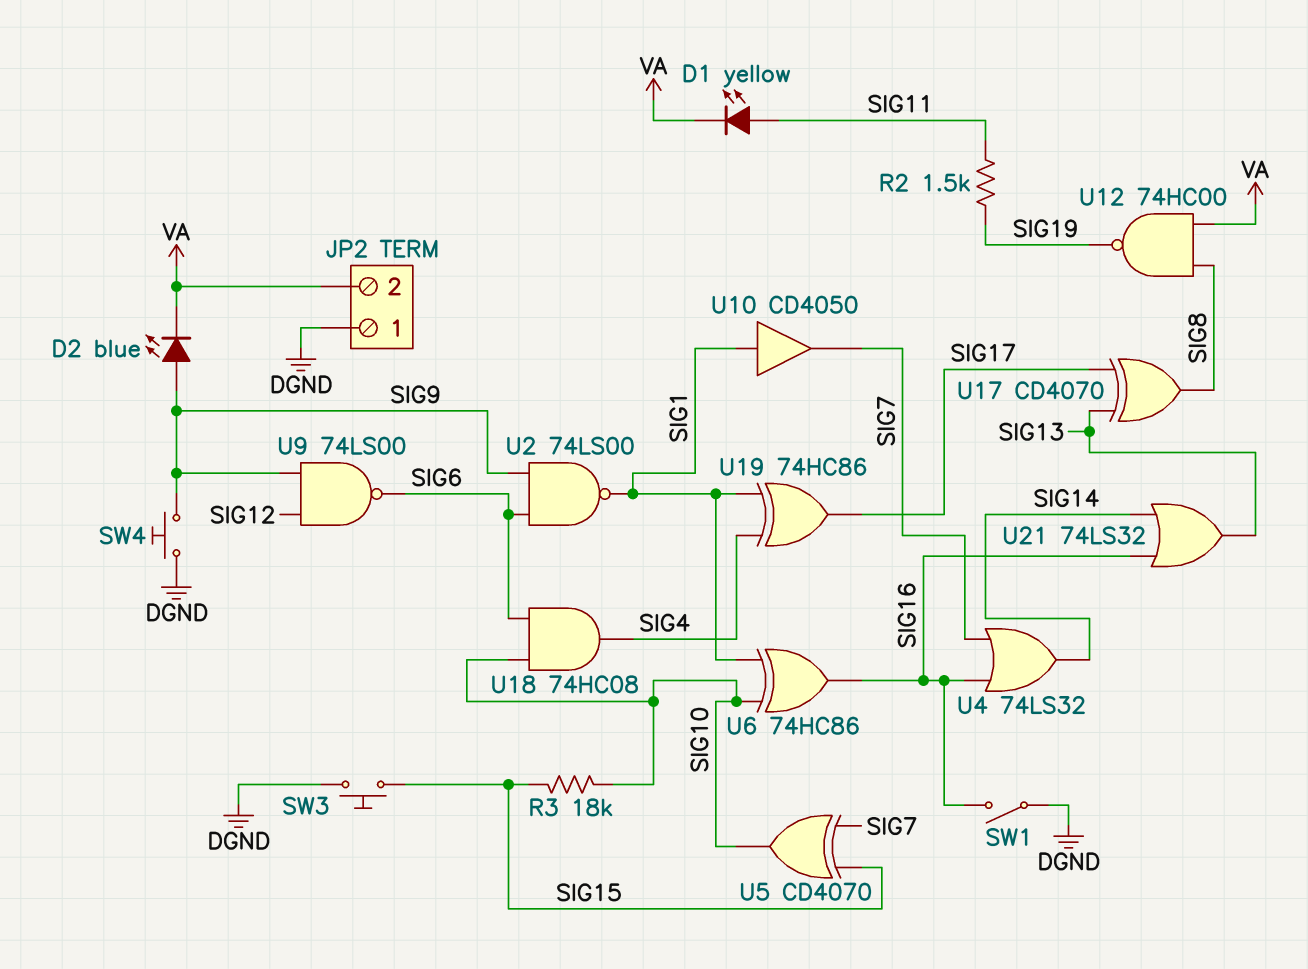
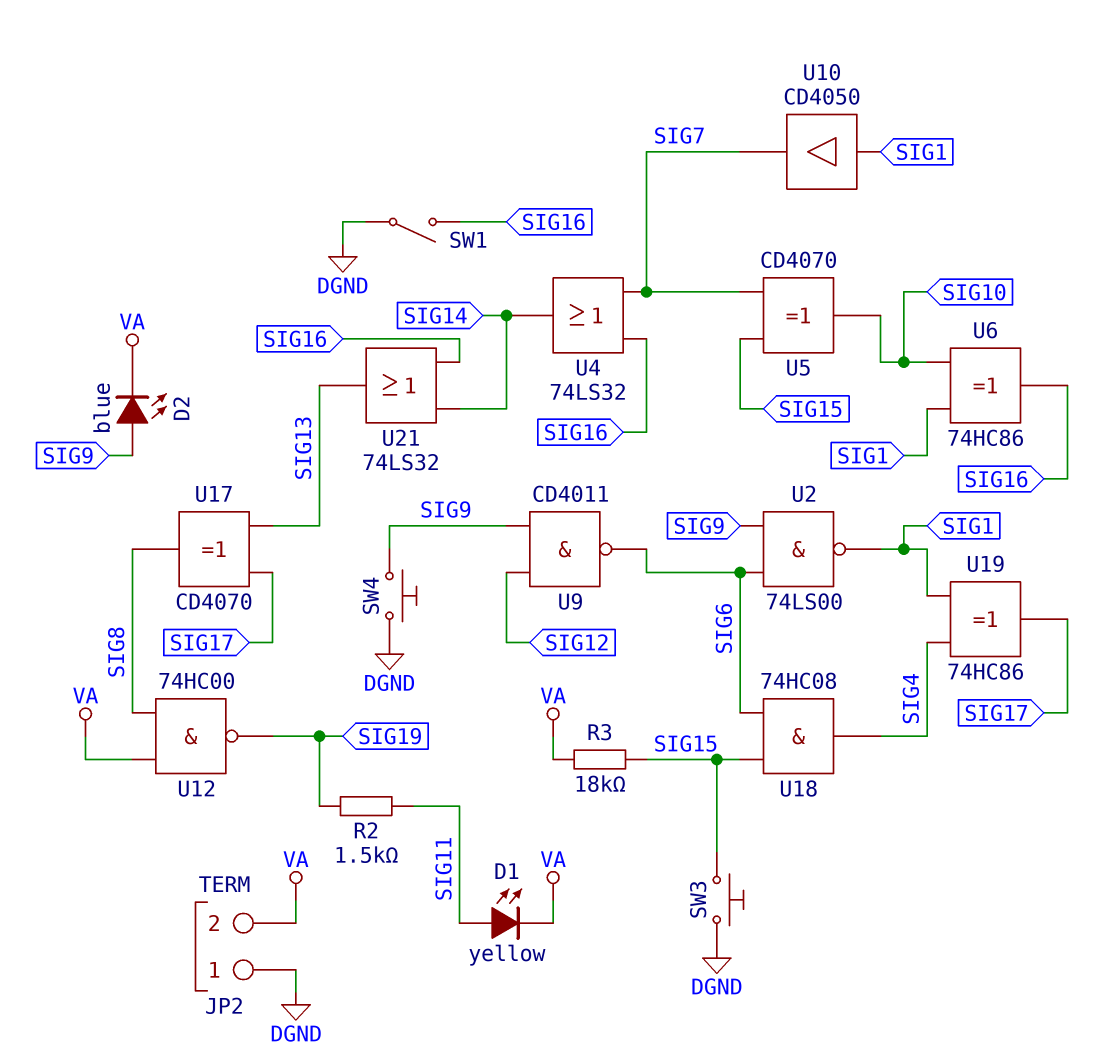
R3: 18k (SIG10, SIG15) -> 18k (SIG15, VA)
U9: NAND 74LS00 (in SIG9, in SIG12, out SIG6) -> NAND CD4011 (in SIG9, in SIG12, out SIG6)
U18: AND 74HC08 (in SIG6, in SIG10, out SIG4) -> AND 74HC08 (in SIG6, in SIG15, out SIG4)

